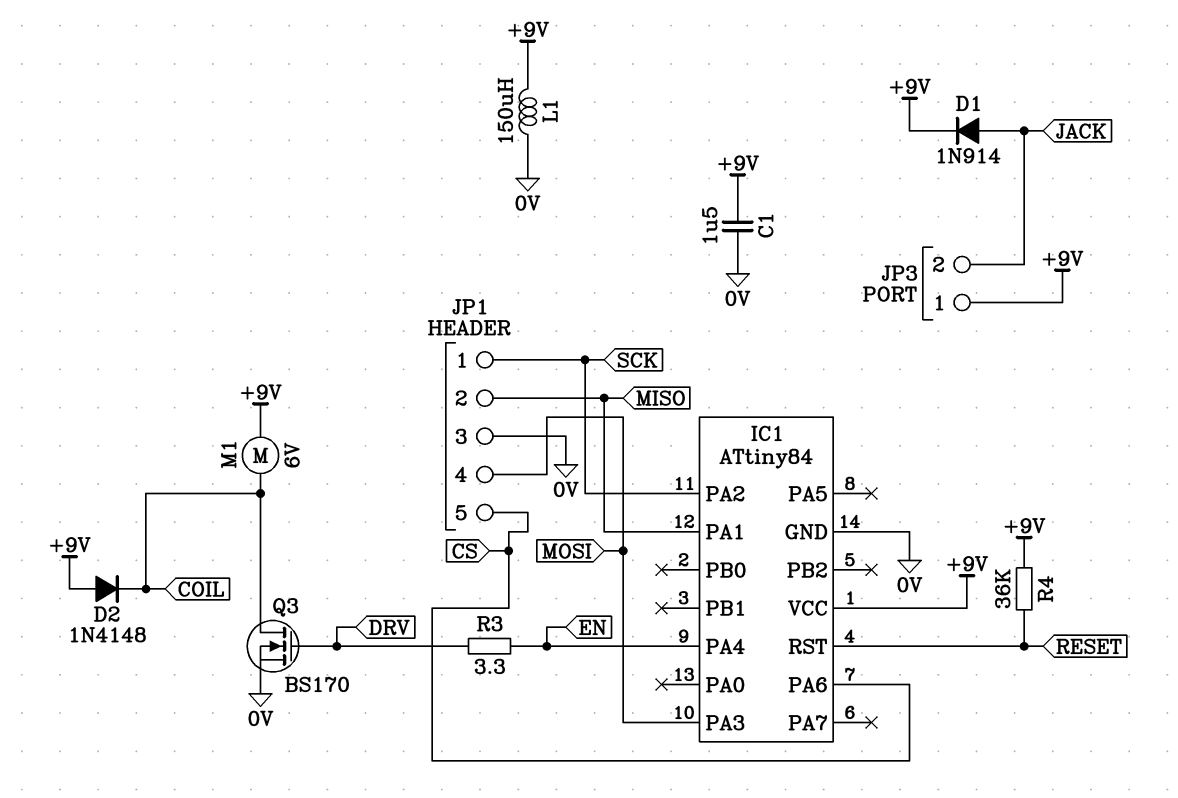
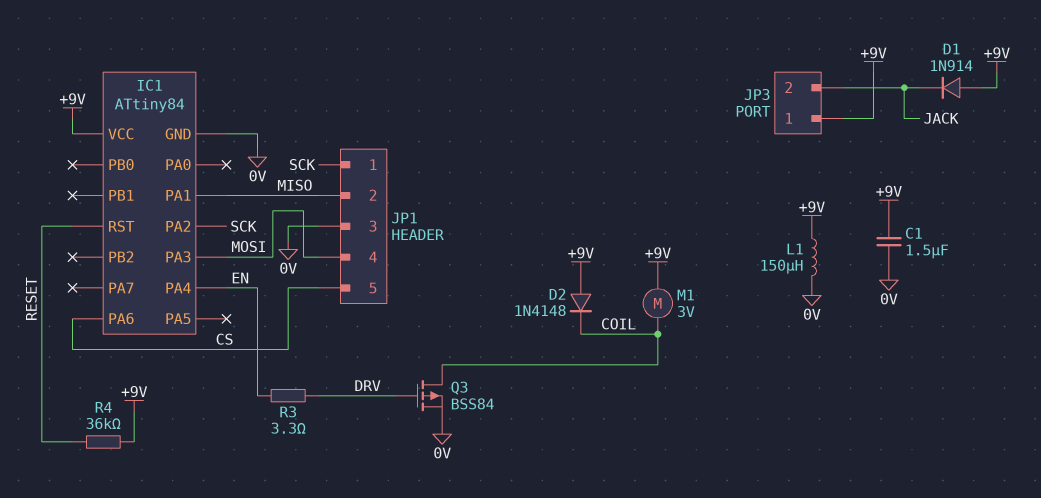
D1: diode 1N914 (A JACK, K +9V) -> diode 1N914 (A +9V, K JACK)
M1: motor 6V (+9V, COIL) -> motor 3V (+9V, COIL)
Q3: NMOS BS170 (G DRV, D COIL, S 0V) -> PMOS BSS84 (G DRV, D COIL, S 0V)

